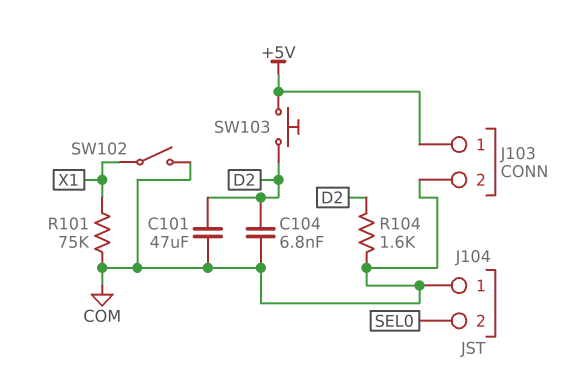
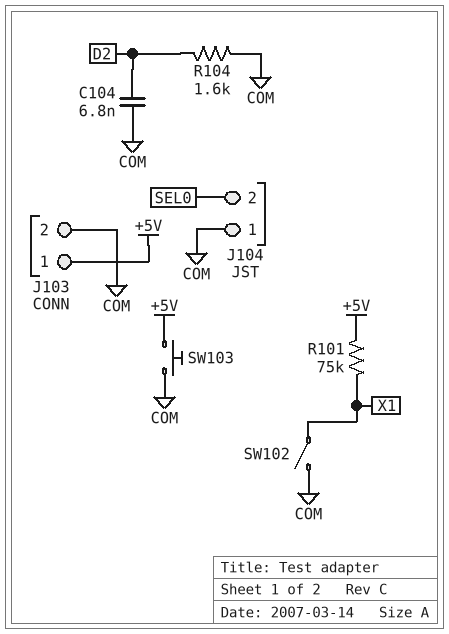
C101: 47uF (COM, D2) -> none
R101: 75k (COM, X1) -> 75k (+5V, X1)
SW103: button (+5V, D2) -> button (+5V, COM)

